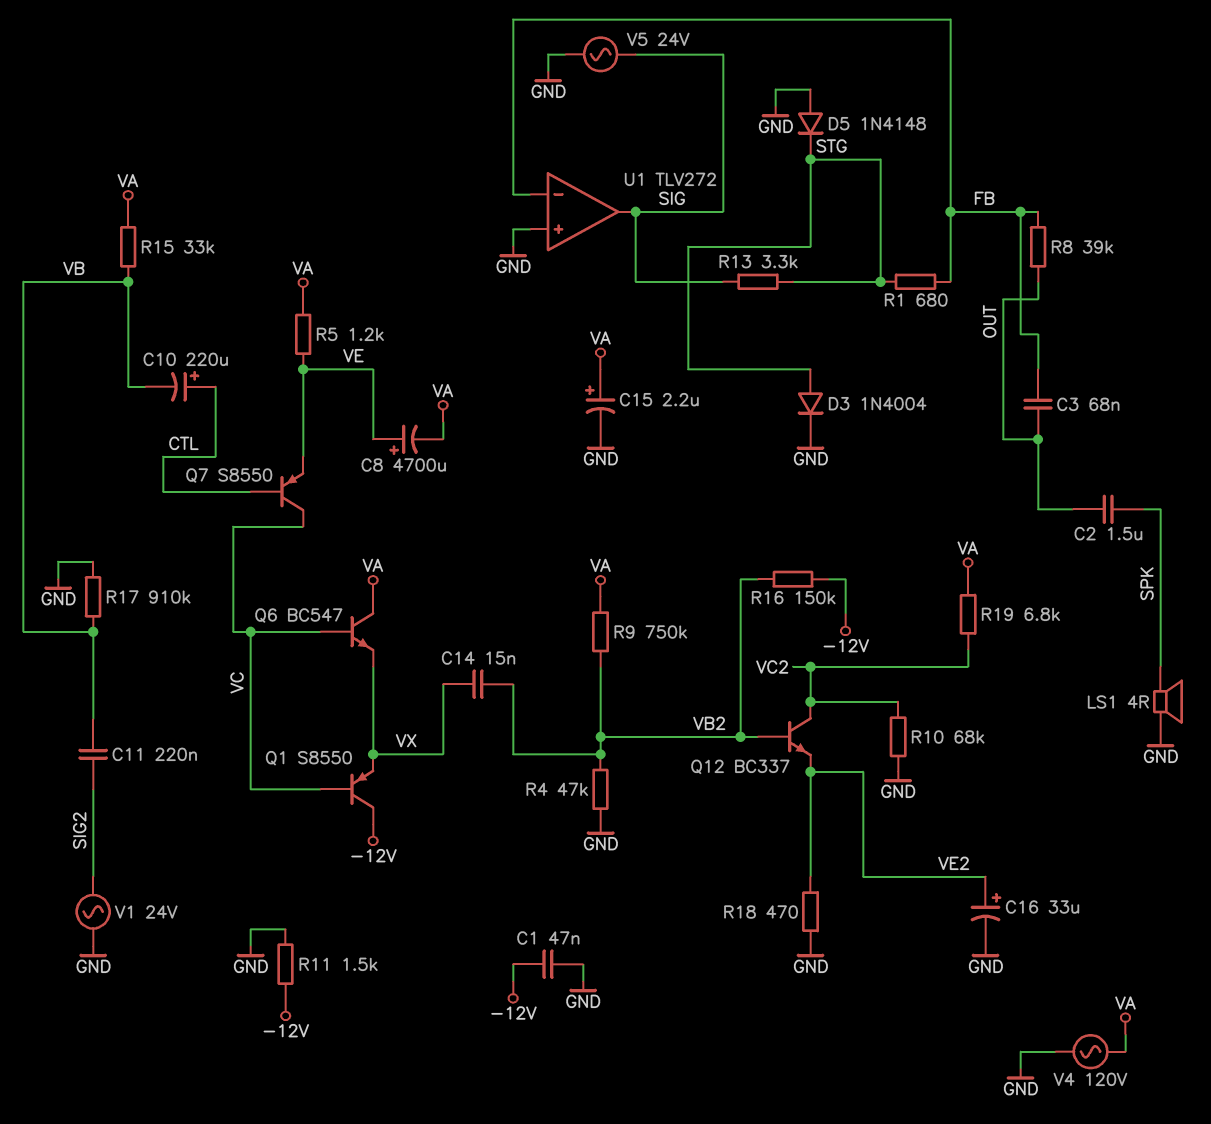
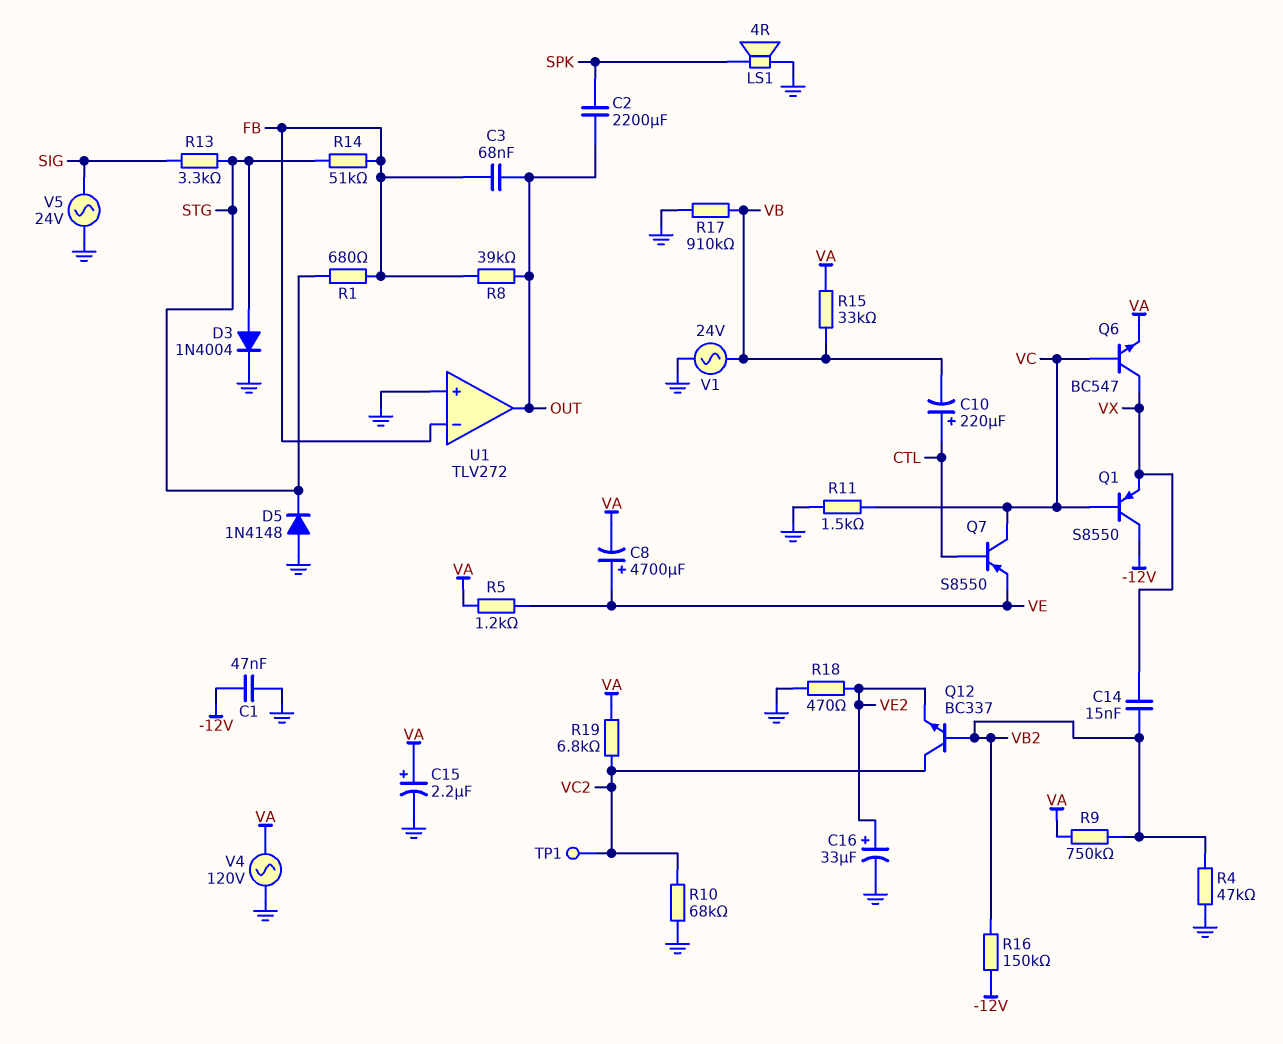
C2: 1.5uF (OUT, SPK) -> 2200uF (OUT, SPK)
C11: 220nF (SIG2, VB) -> none
Q6: NPN BC547 (B VC, C VA, E VX) -> NPN BC547 (B VC, C VX, E VA)
R11: 1.5k (-12V, GND) -> 1.5k (GND, VC)
R14: none -> 51k (FB, STG)
TP1: none -> test point (VC2)
U1 pin out: SIG -> OUT
V1: AC 24V (GND, SIG2) -> AC 24V (GND, VB)

